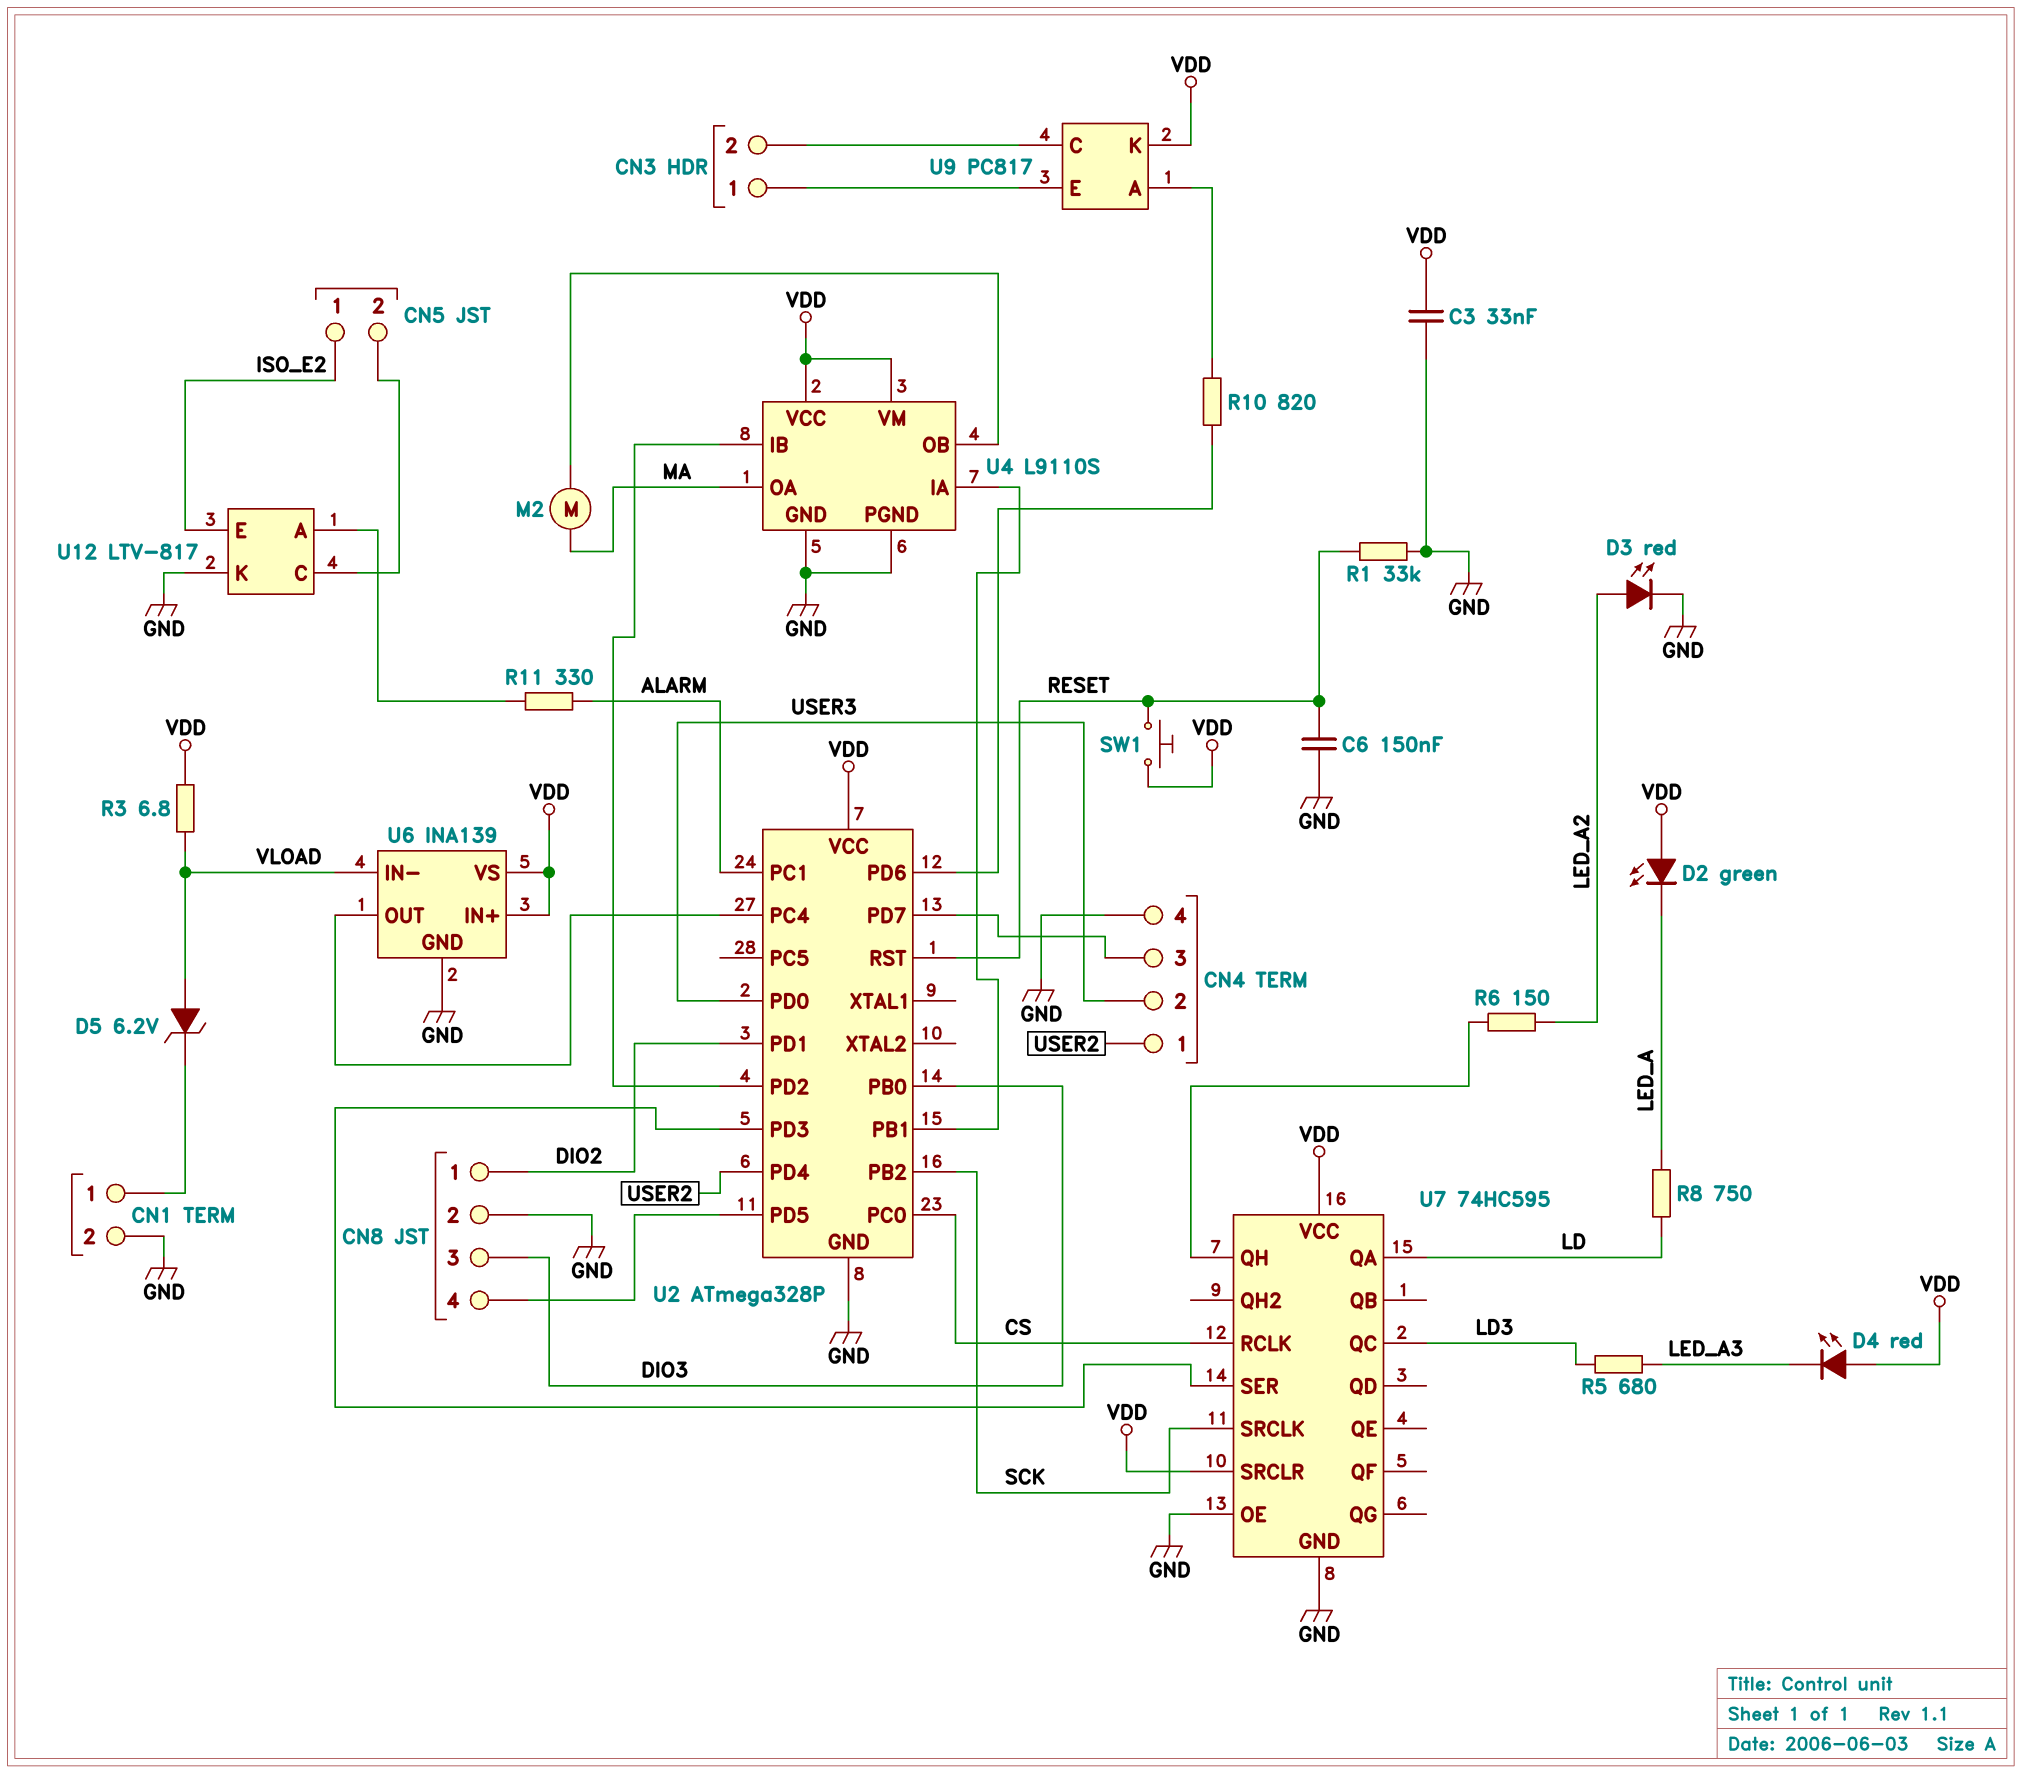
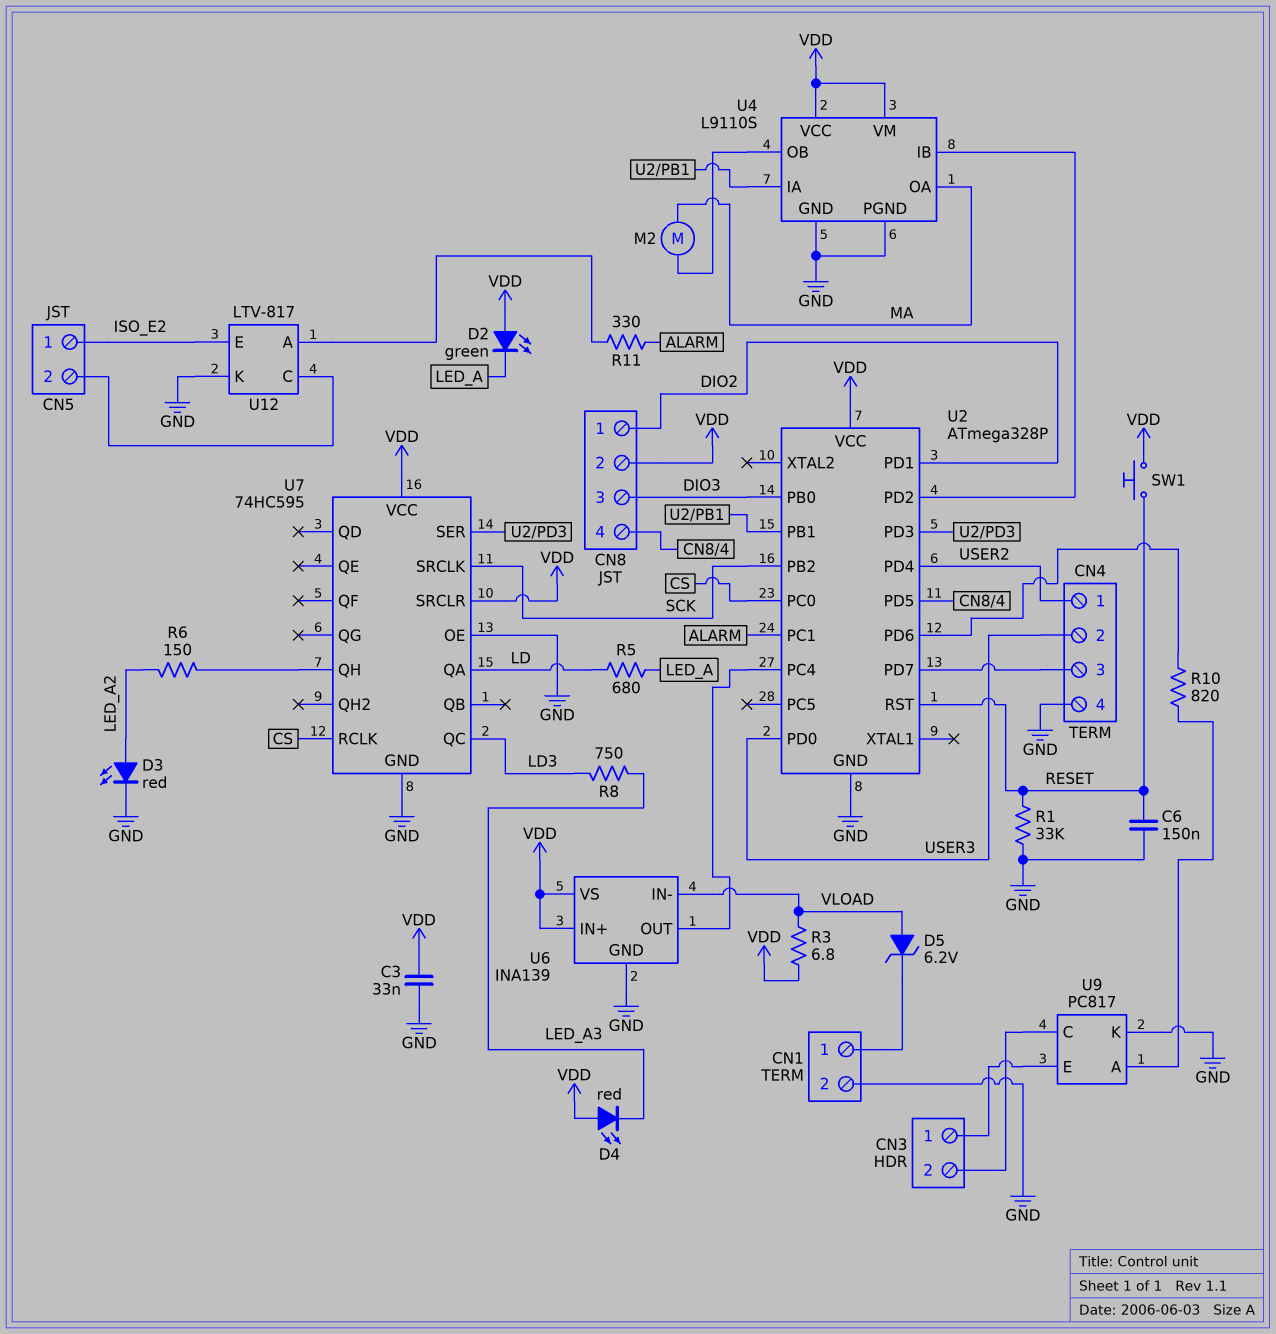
CN8 pin 2: GND -> VDD
R5: 680 (LD3, LED_A3) -> 680 (LD, LED_A)
R8: 750 (LD, LED_A) -> 750 (LD3, LED_A3)
U9 pin K: VDD -> GND

